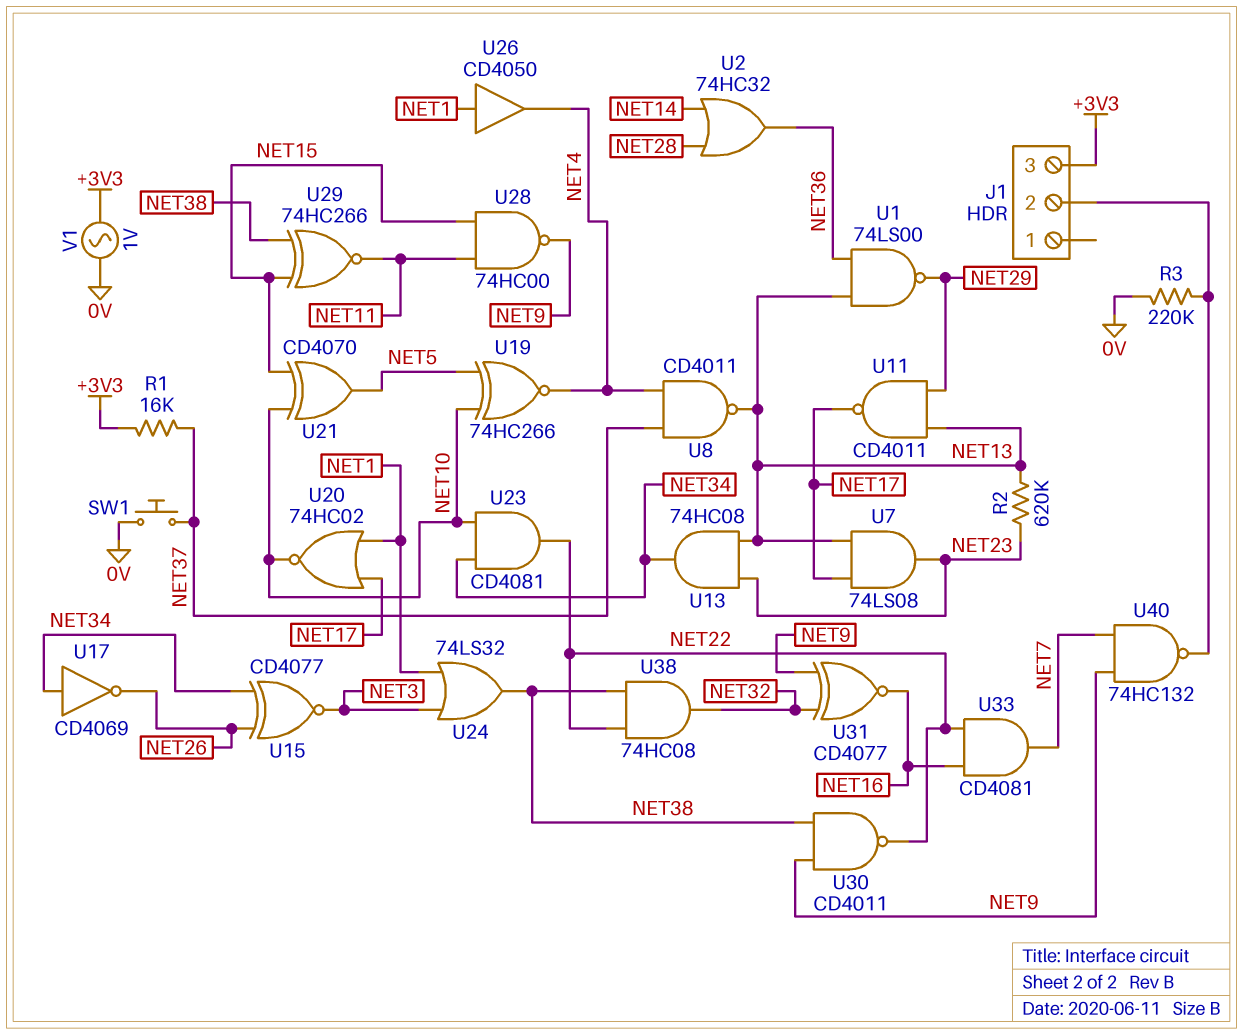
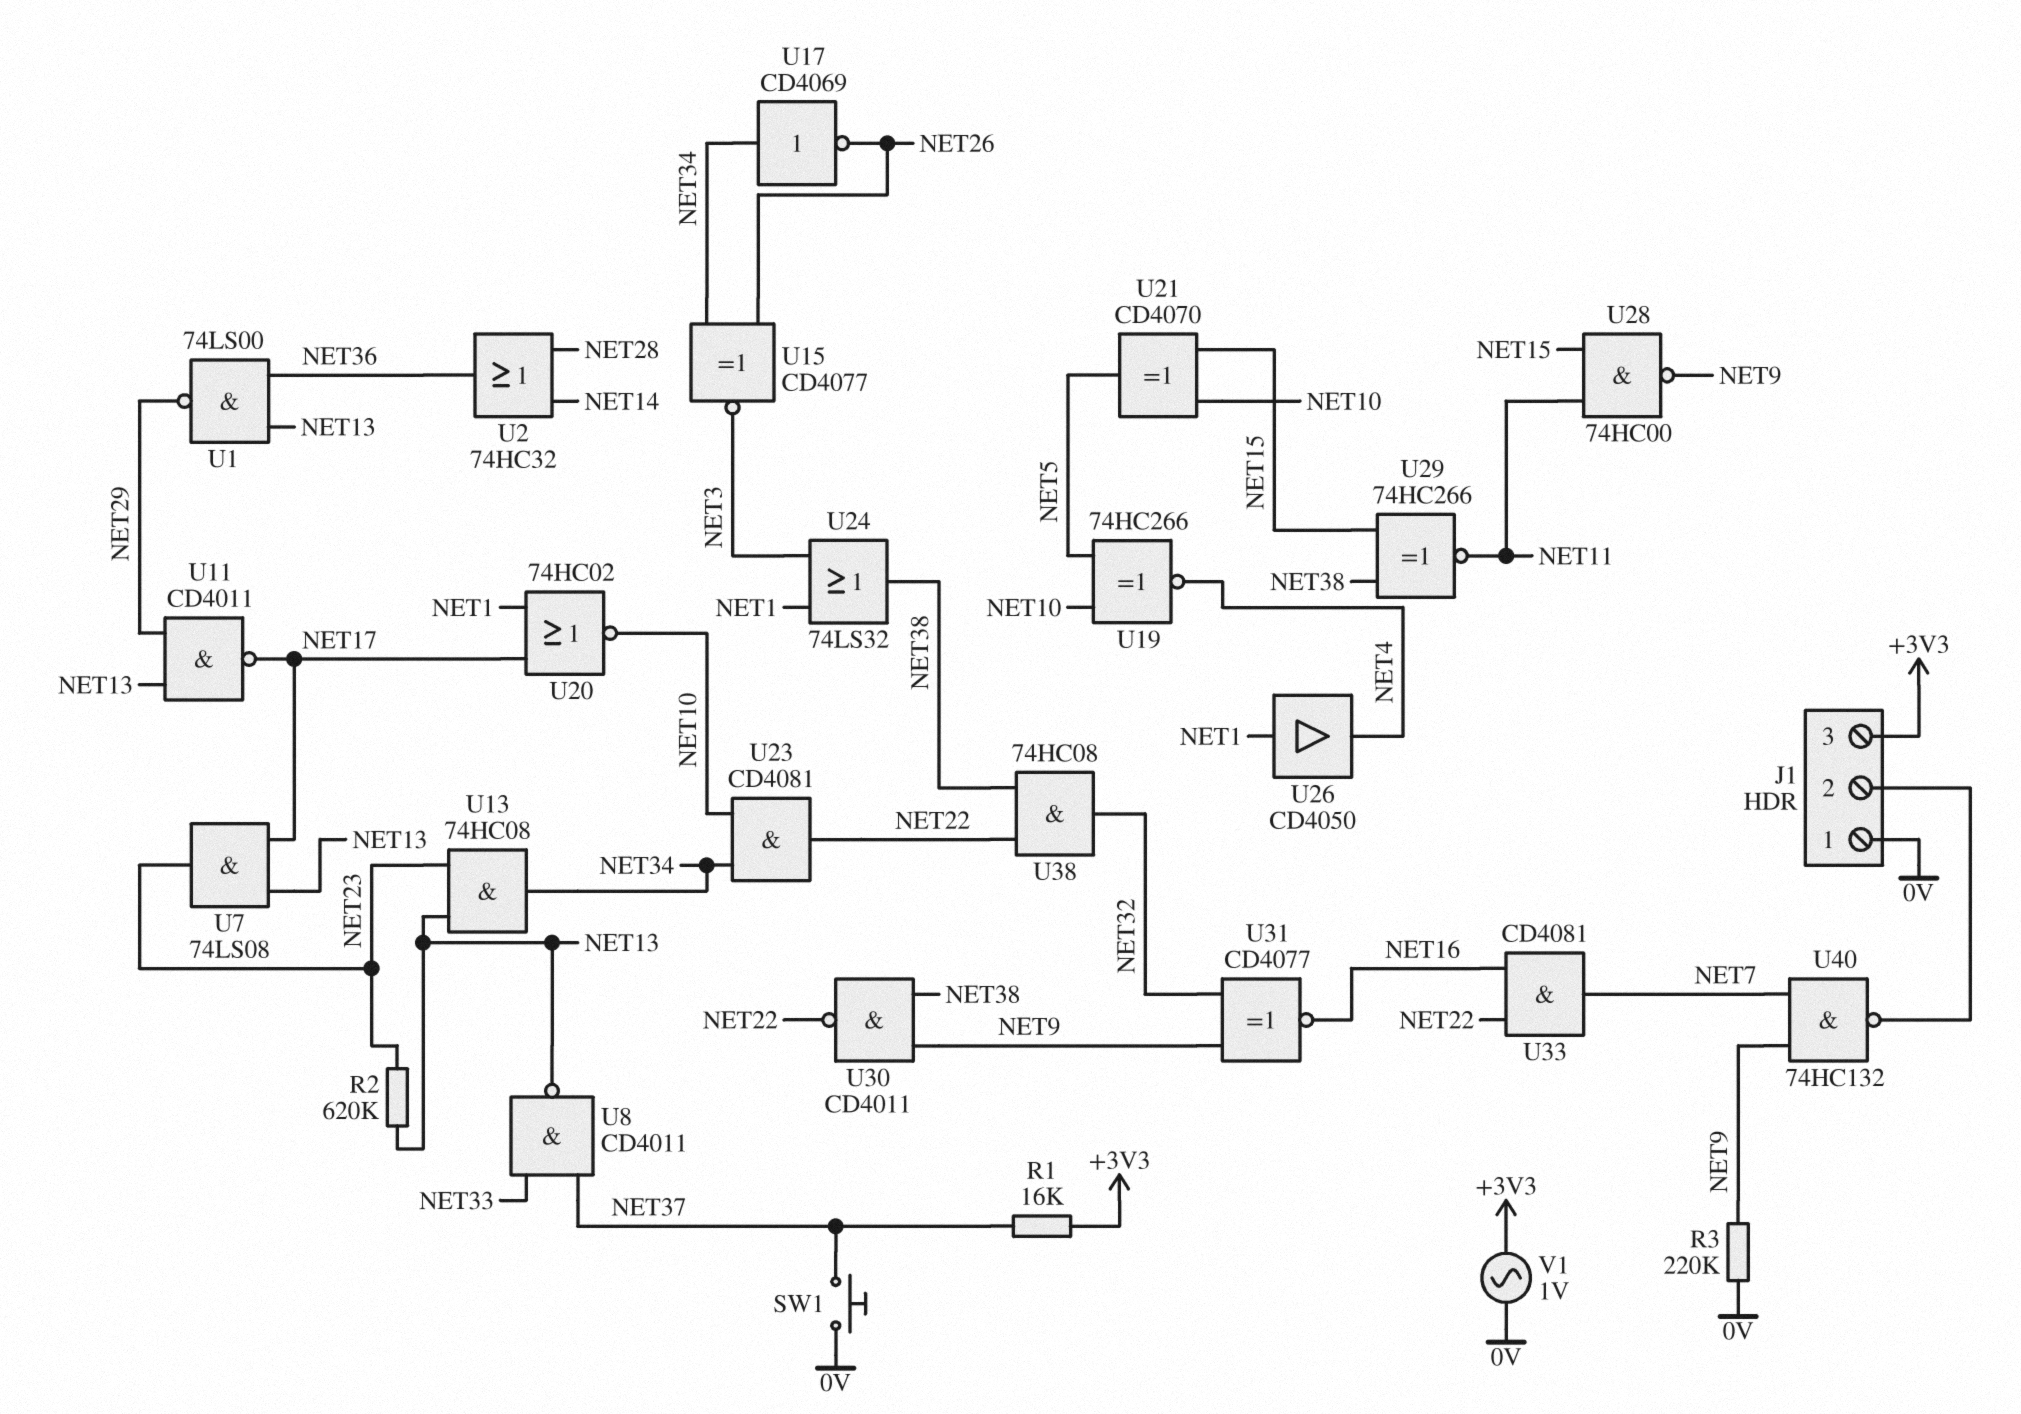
J1 pin 1: none -> 0V
R3: 220k (0V, J1/2) -> 220k (0V, NET9)
U8: NAND CD4011 (in NET4, in NET37, out NET13) -> NAND CD4011 (in NET33, in NET37, out NET13)

